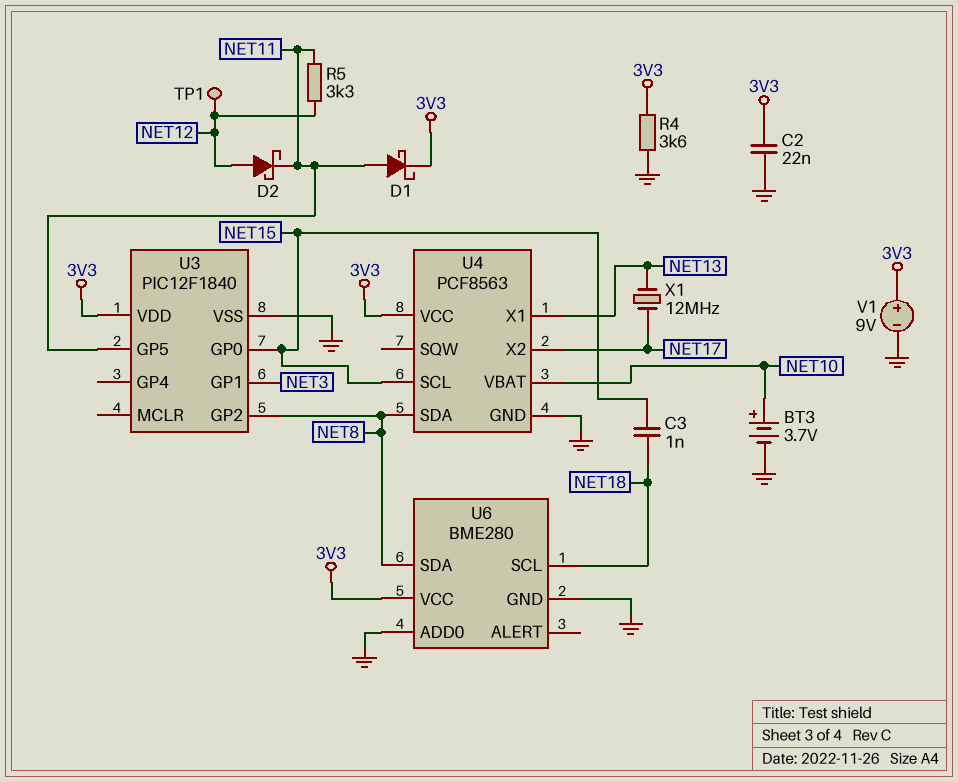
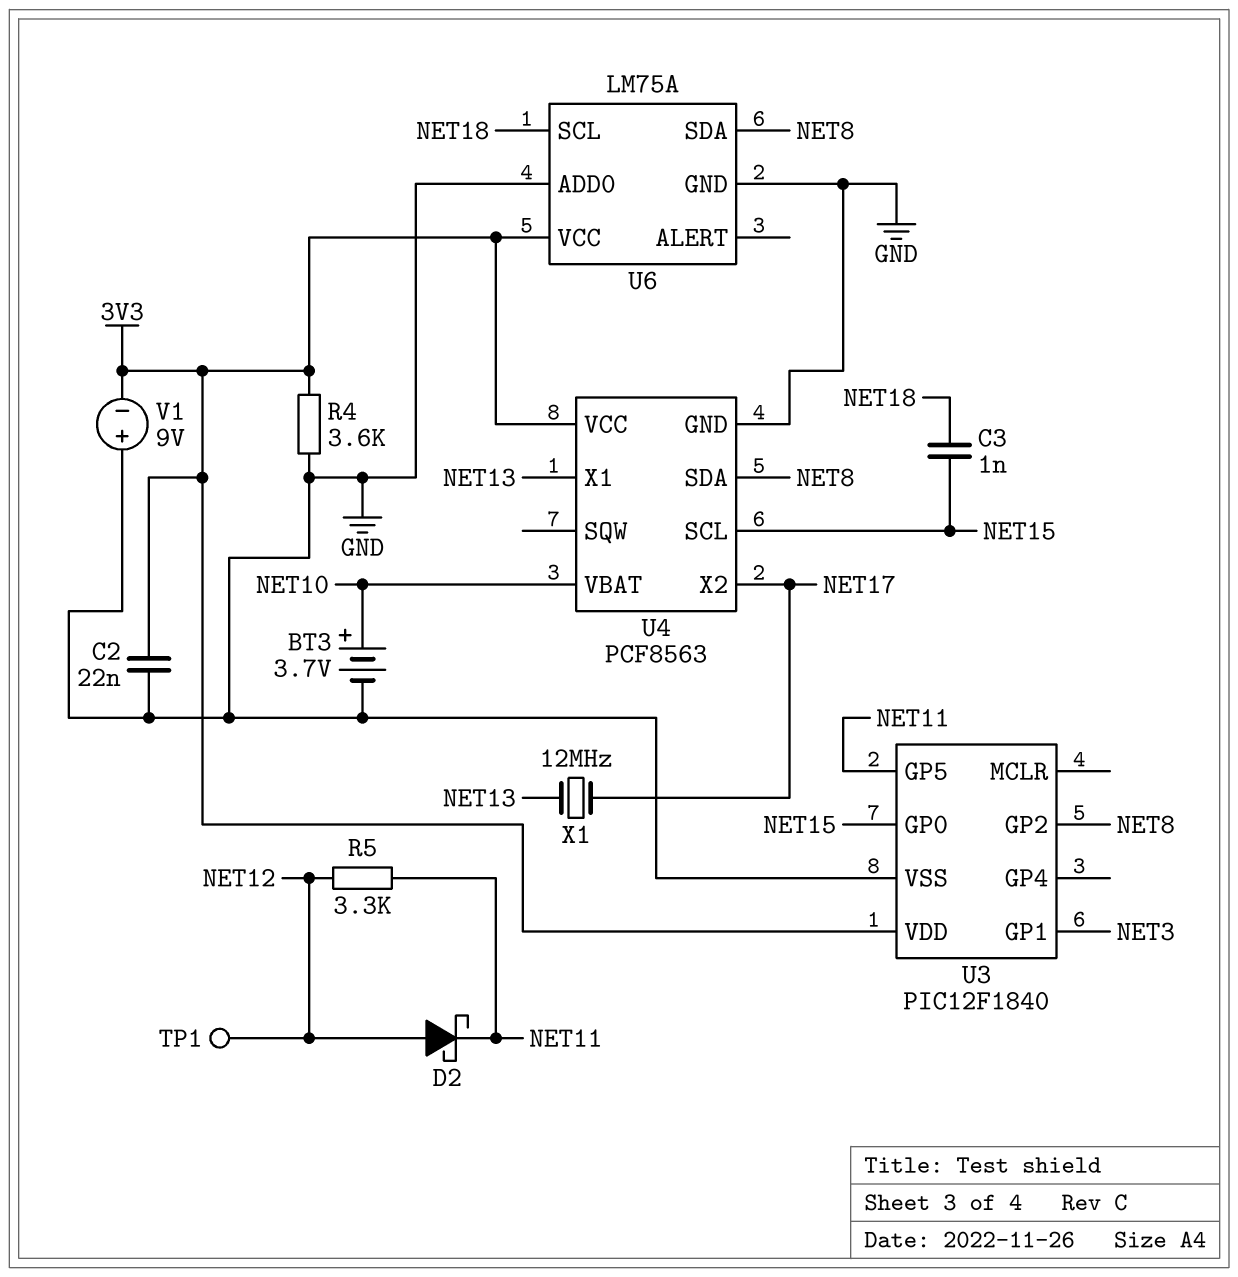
D1: schottky (A NET11, K 3V3) -> none
U6: BME280 -> LM75A
V1: 9V (plus 3V3, minus GND) -> 9V (plus GND, minus 3V3)

